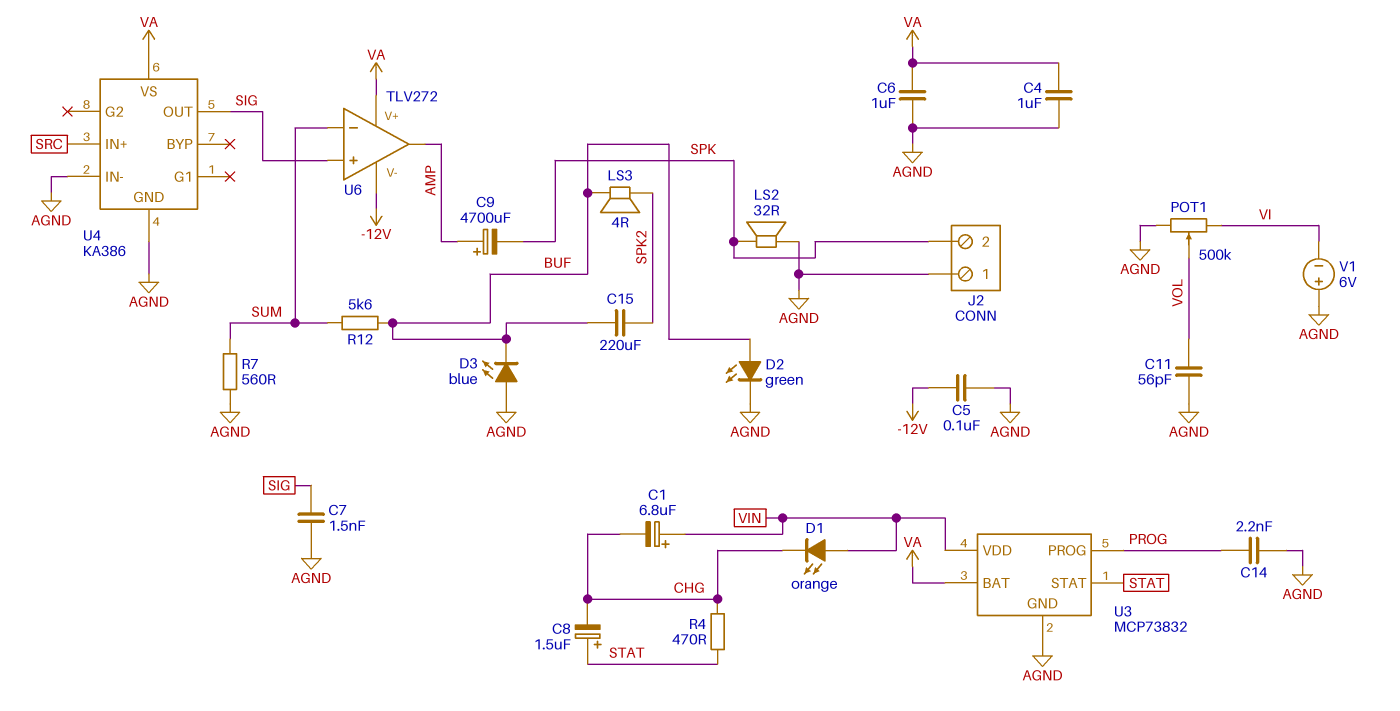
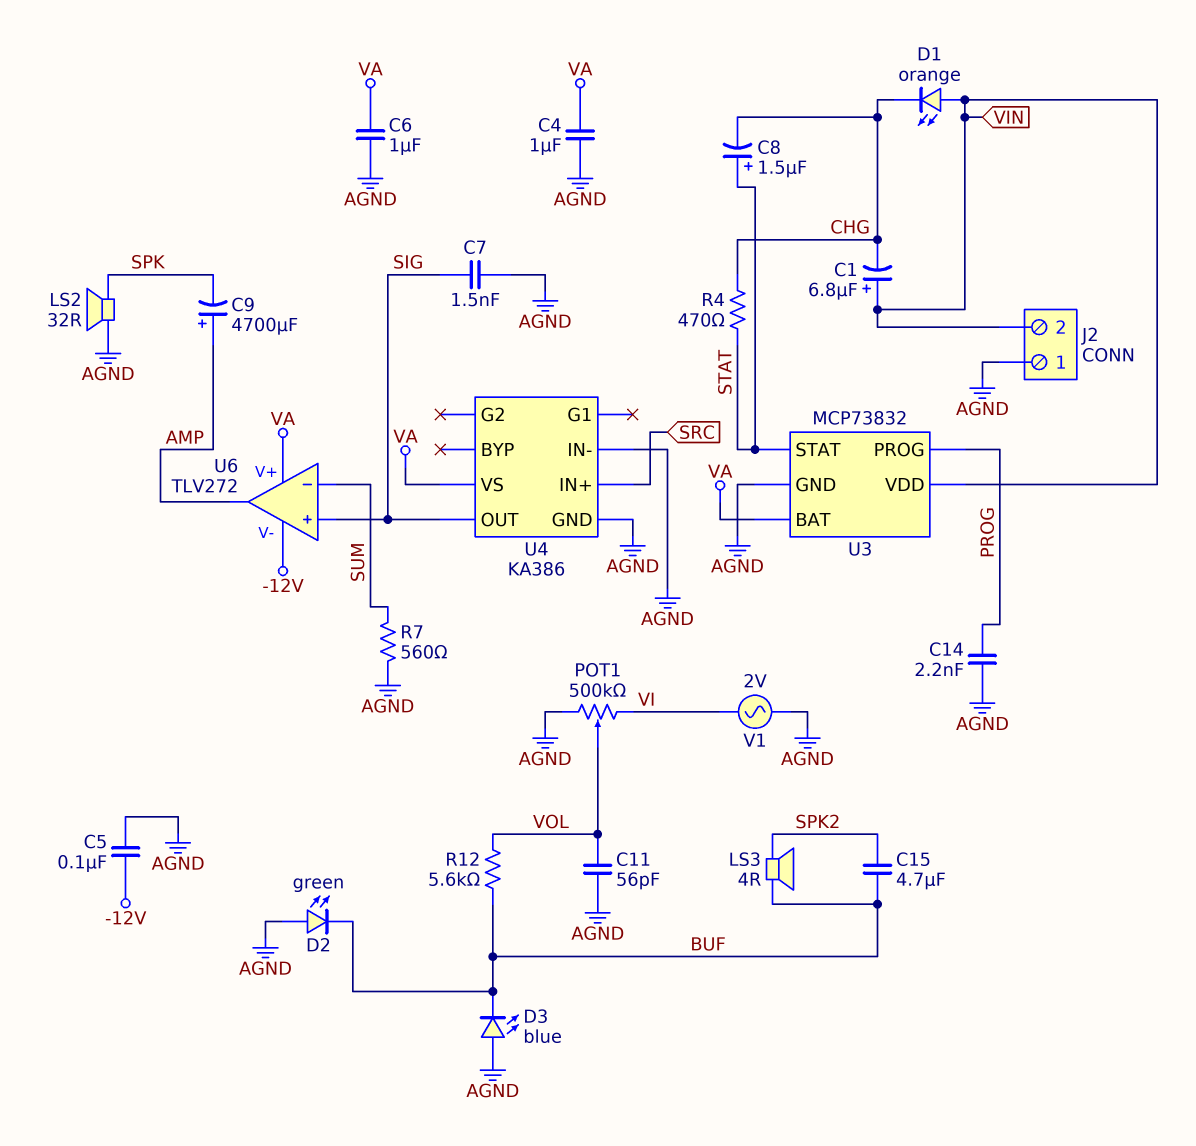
C15: 220uF (BUF, SPK2) -> 4.7uF (BUF, SPK2)
D2: LED green (A BUF, K AGND) -> LED green (A AGND, K BUF)
J2 pin 2: SPK -> VIN
R12: 5.6k (BUF, SUM) -> 5.6k (BUF, VOL)
V1: 6V (plus AGND, minus VI) -> AC 2V (AGND, VI)

